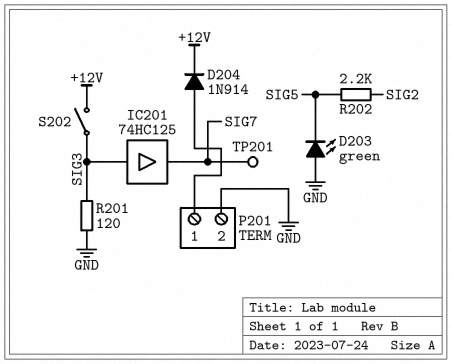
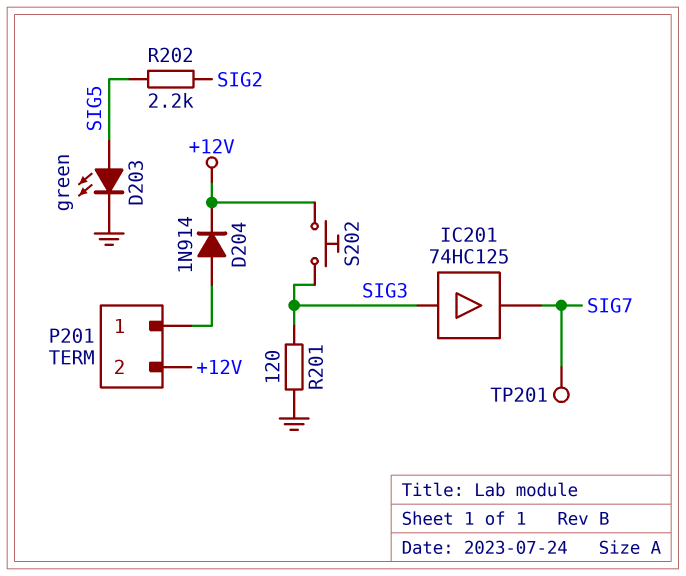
D203: LED green (A GND, K SIG5) -> LED green (A SIG5, K GND)
P201 pin 2: GND -> +12V
S202: switch (+12V, SIG3) -> button (+12V, SIG3)

